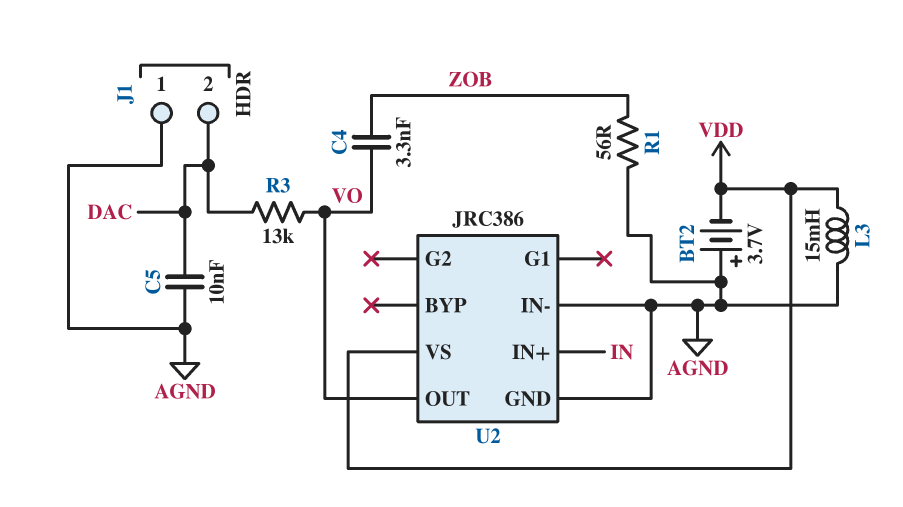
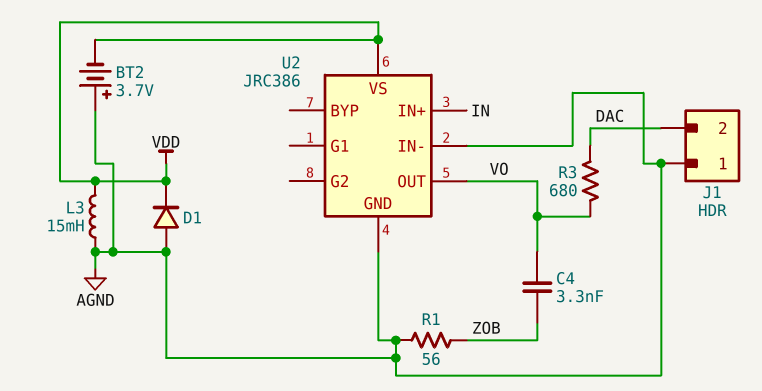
C5: 10nF (AGND, DAC) -> none
D1: none -> diode (A AGND, K VDD)
R3: 13k (DAC, VO) -> 680 (DAC, VO)

